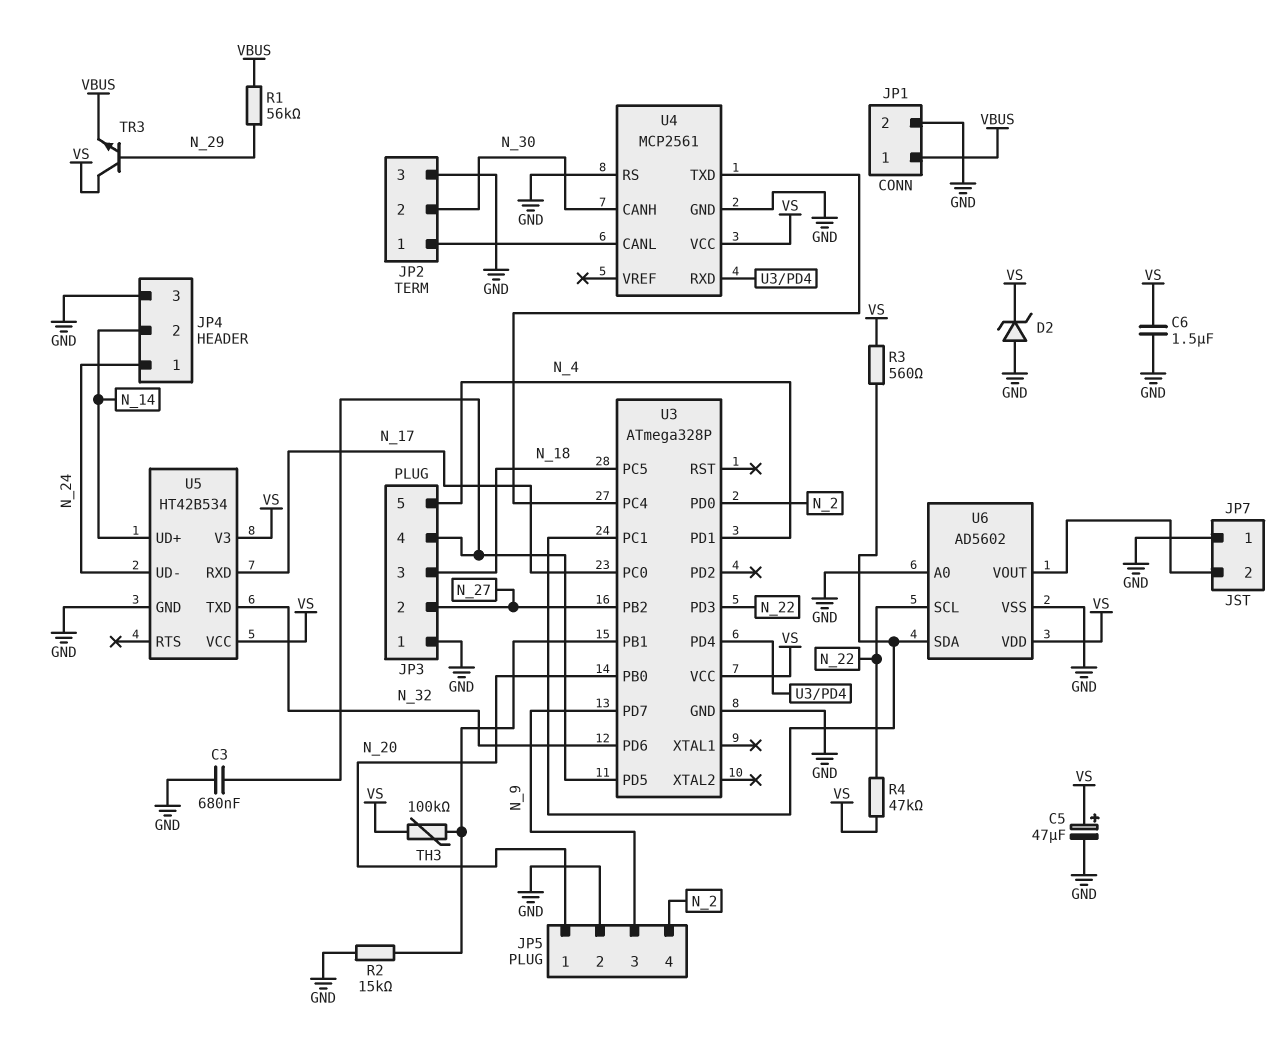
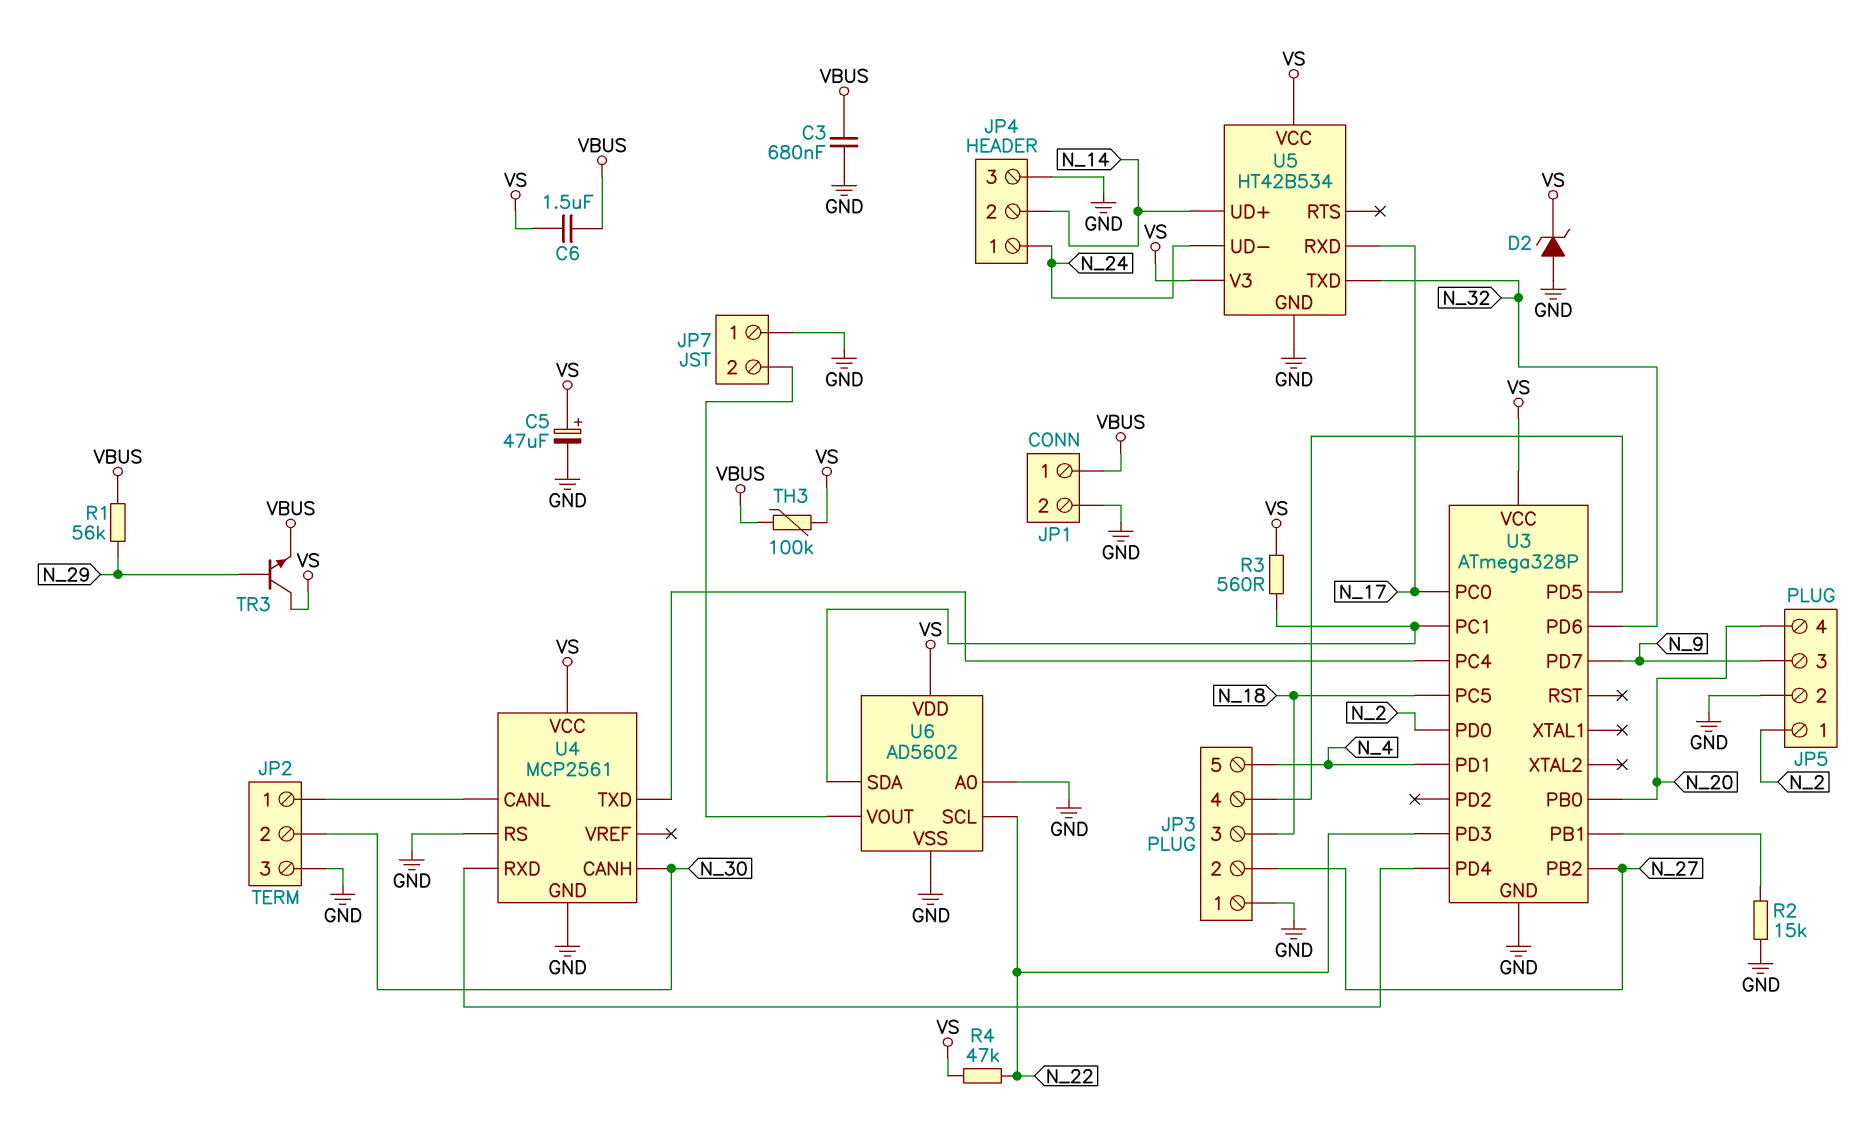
C3: 680nF (GND, JP3/4) -> 680nF (GND, VBUS)
C6: 1.5uF (GND, VS) -> 1.5uF (VBUS, VS)
JP5 pin 1: N_20 -> N_2
JP5 pin 4: N_2 -> N_20
TH3: 100k (U3/PB1, VS) -> 100k (VBUS, VS)

